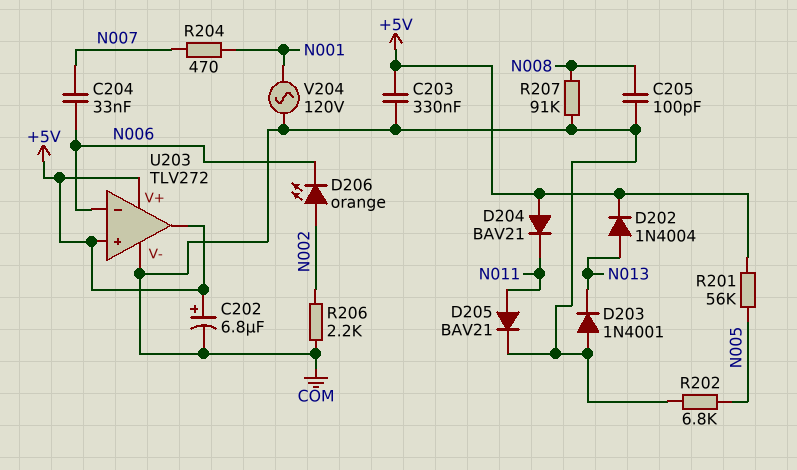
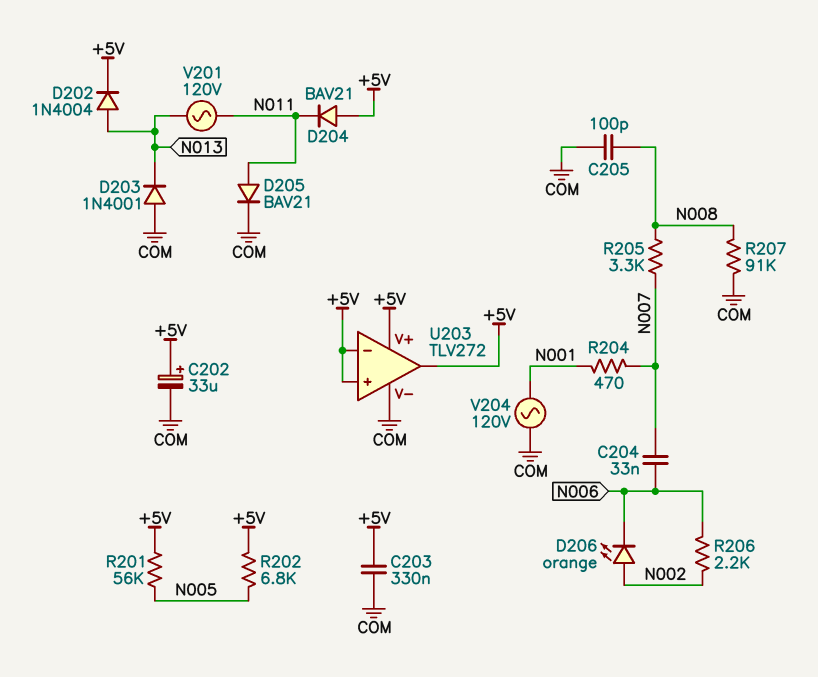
C202: 6.8uF (plus +5V, minus COM) -> 33uF (plus +5V, minus COM)
R202: 6.8k (COM, N005) -> 6.8k (+5V, N005)
R205: none -> 3.3k (N007, N008)
R206: 2.2k (COM, N002) -> 2.2k (N002, N006)
U203 pin in-: N006 -> +5V
V201: none -> AC 120V (N011, N013)

